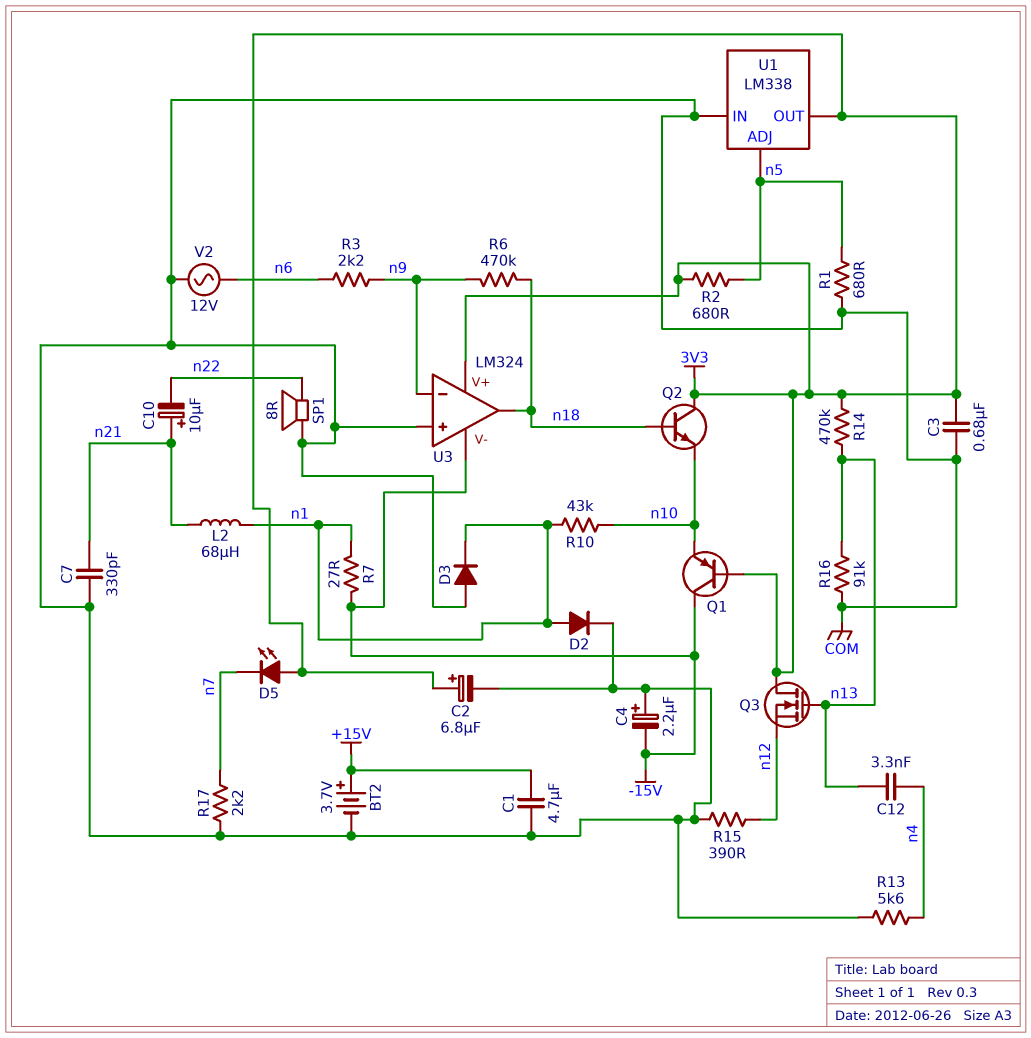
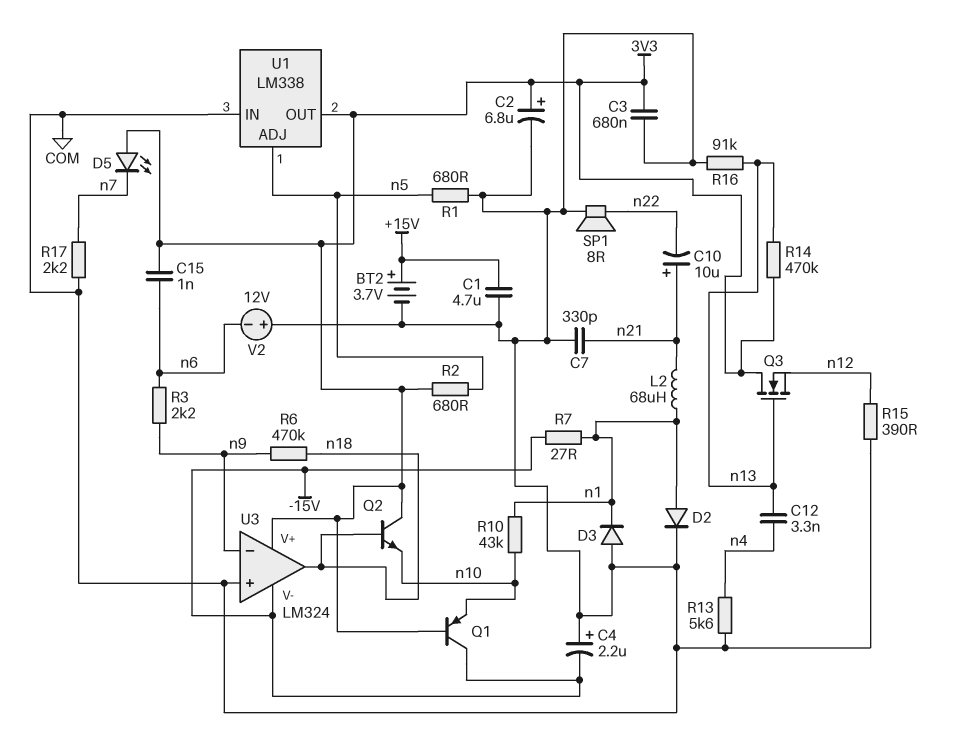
C15: none -> 1nF (3V3, n6)
V2: AC 12V (COM, n6) -> 12V (plus COM, minus n6)

